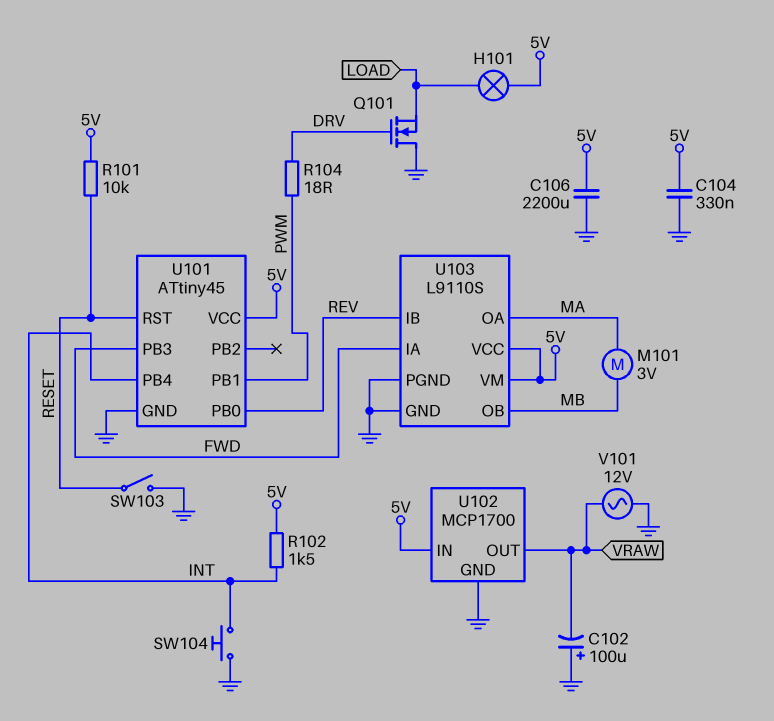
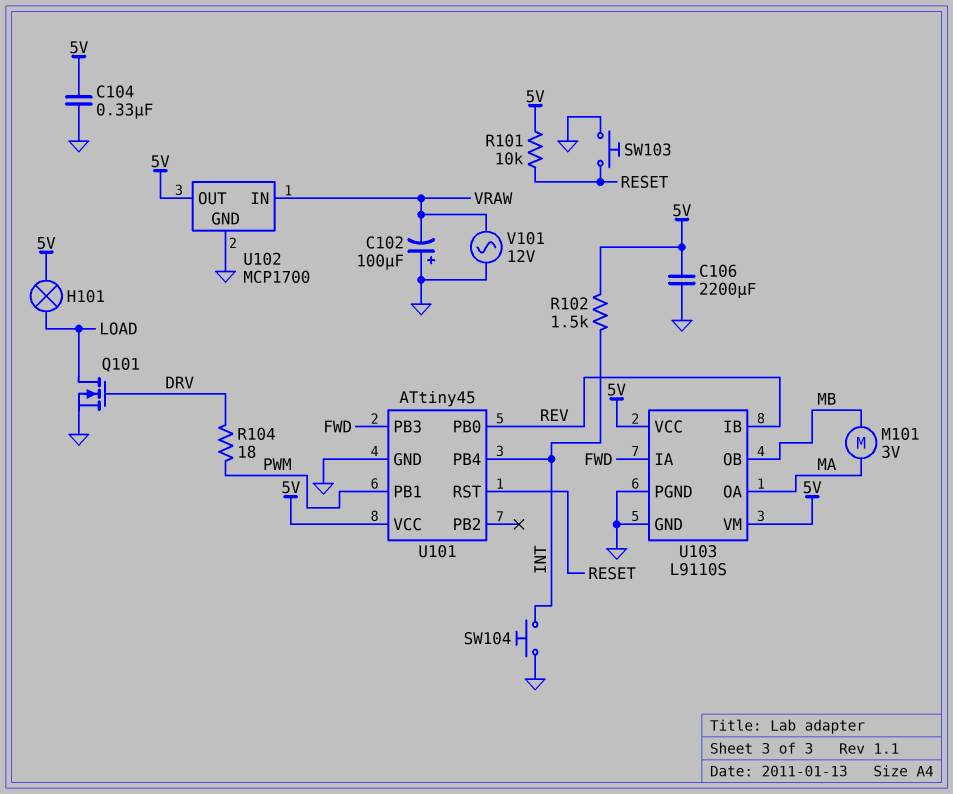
Q101: NMOS (G DRV, D GND, S LOAD) -> NMOS (G DRV, D LOAD, S GND)
SW103: switch (GND, RESET) -> button (GND, RESET)
U102 pin IN: 5V -> VRAW
U102 pin OUT: VRAW -> 5V

